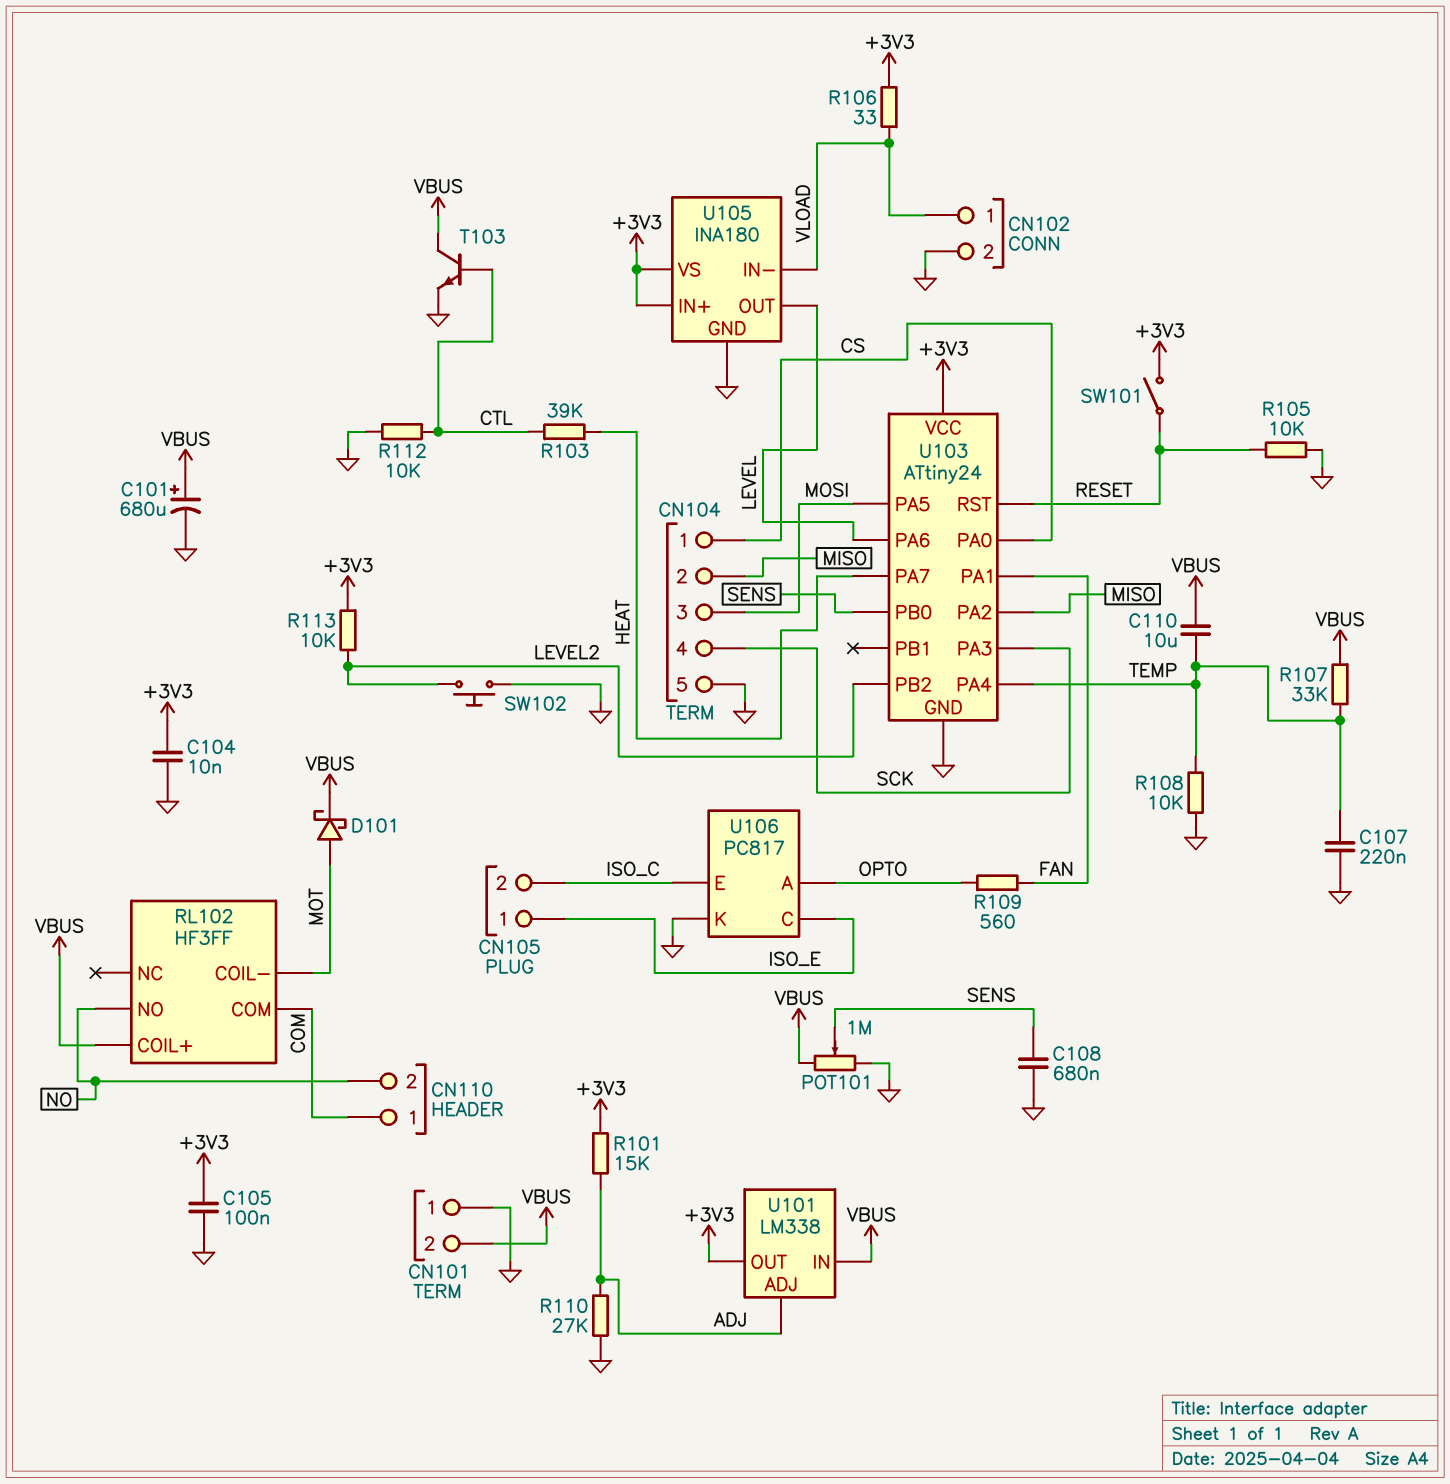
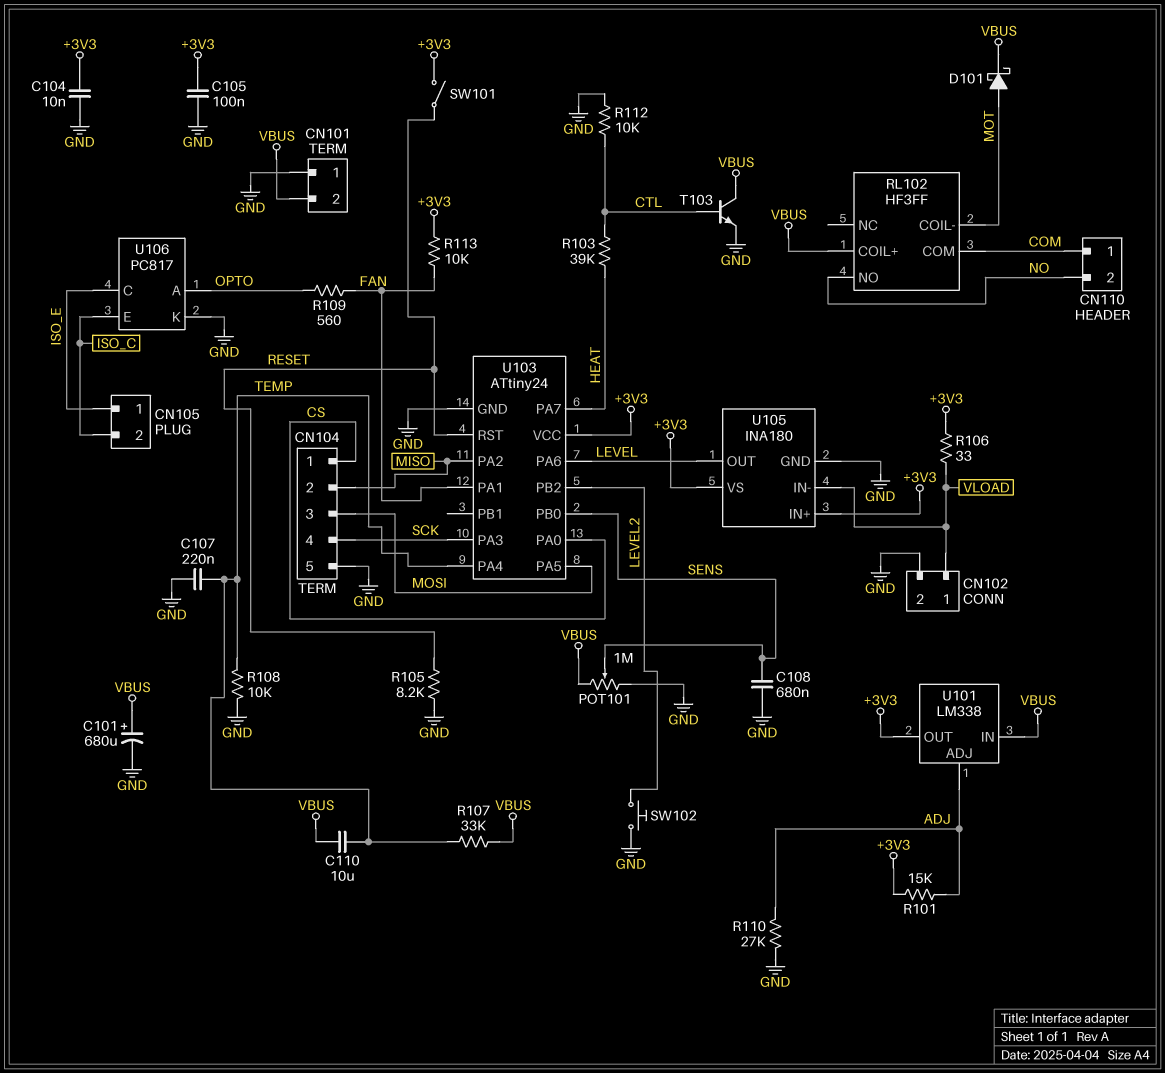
R105: 10k (GND, RESET) -> 8.2k (GND, RESET)
R113: 10k (+3V3, LEVEL2) -> 10k (+3V3, FAN)

